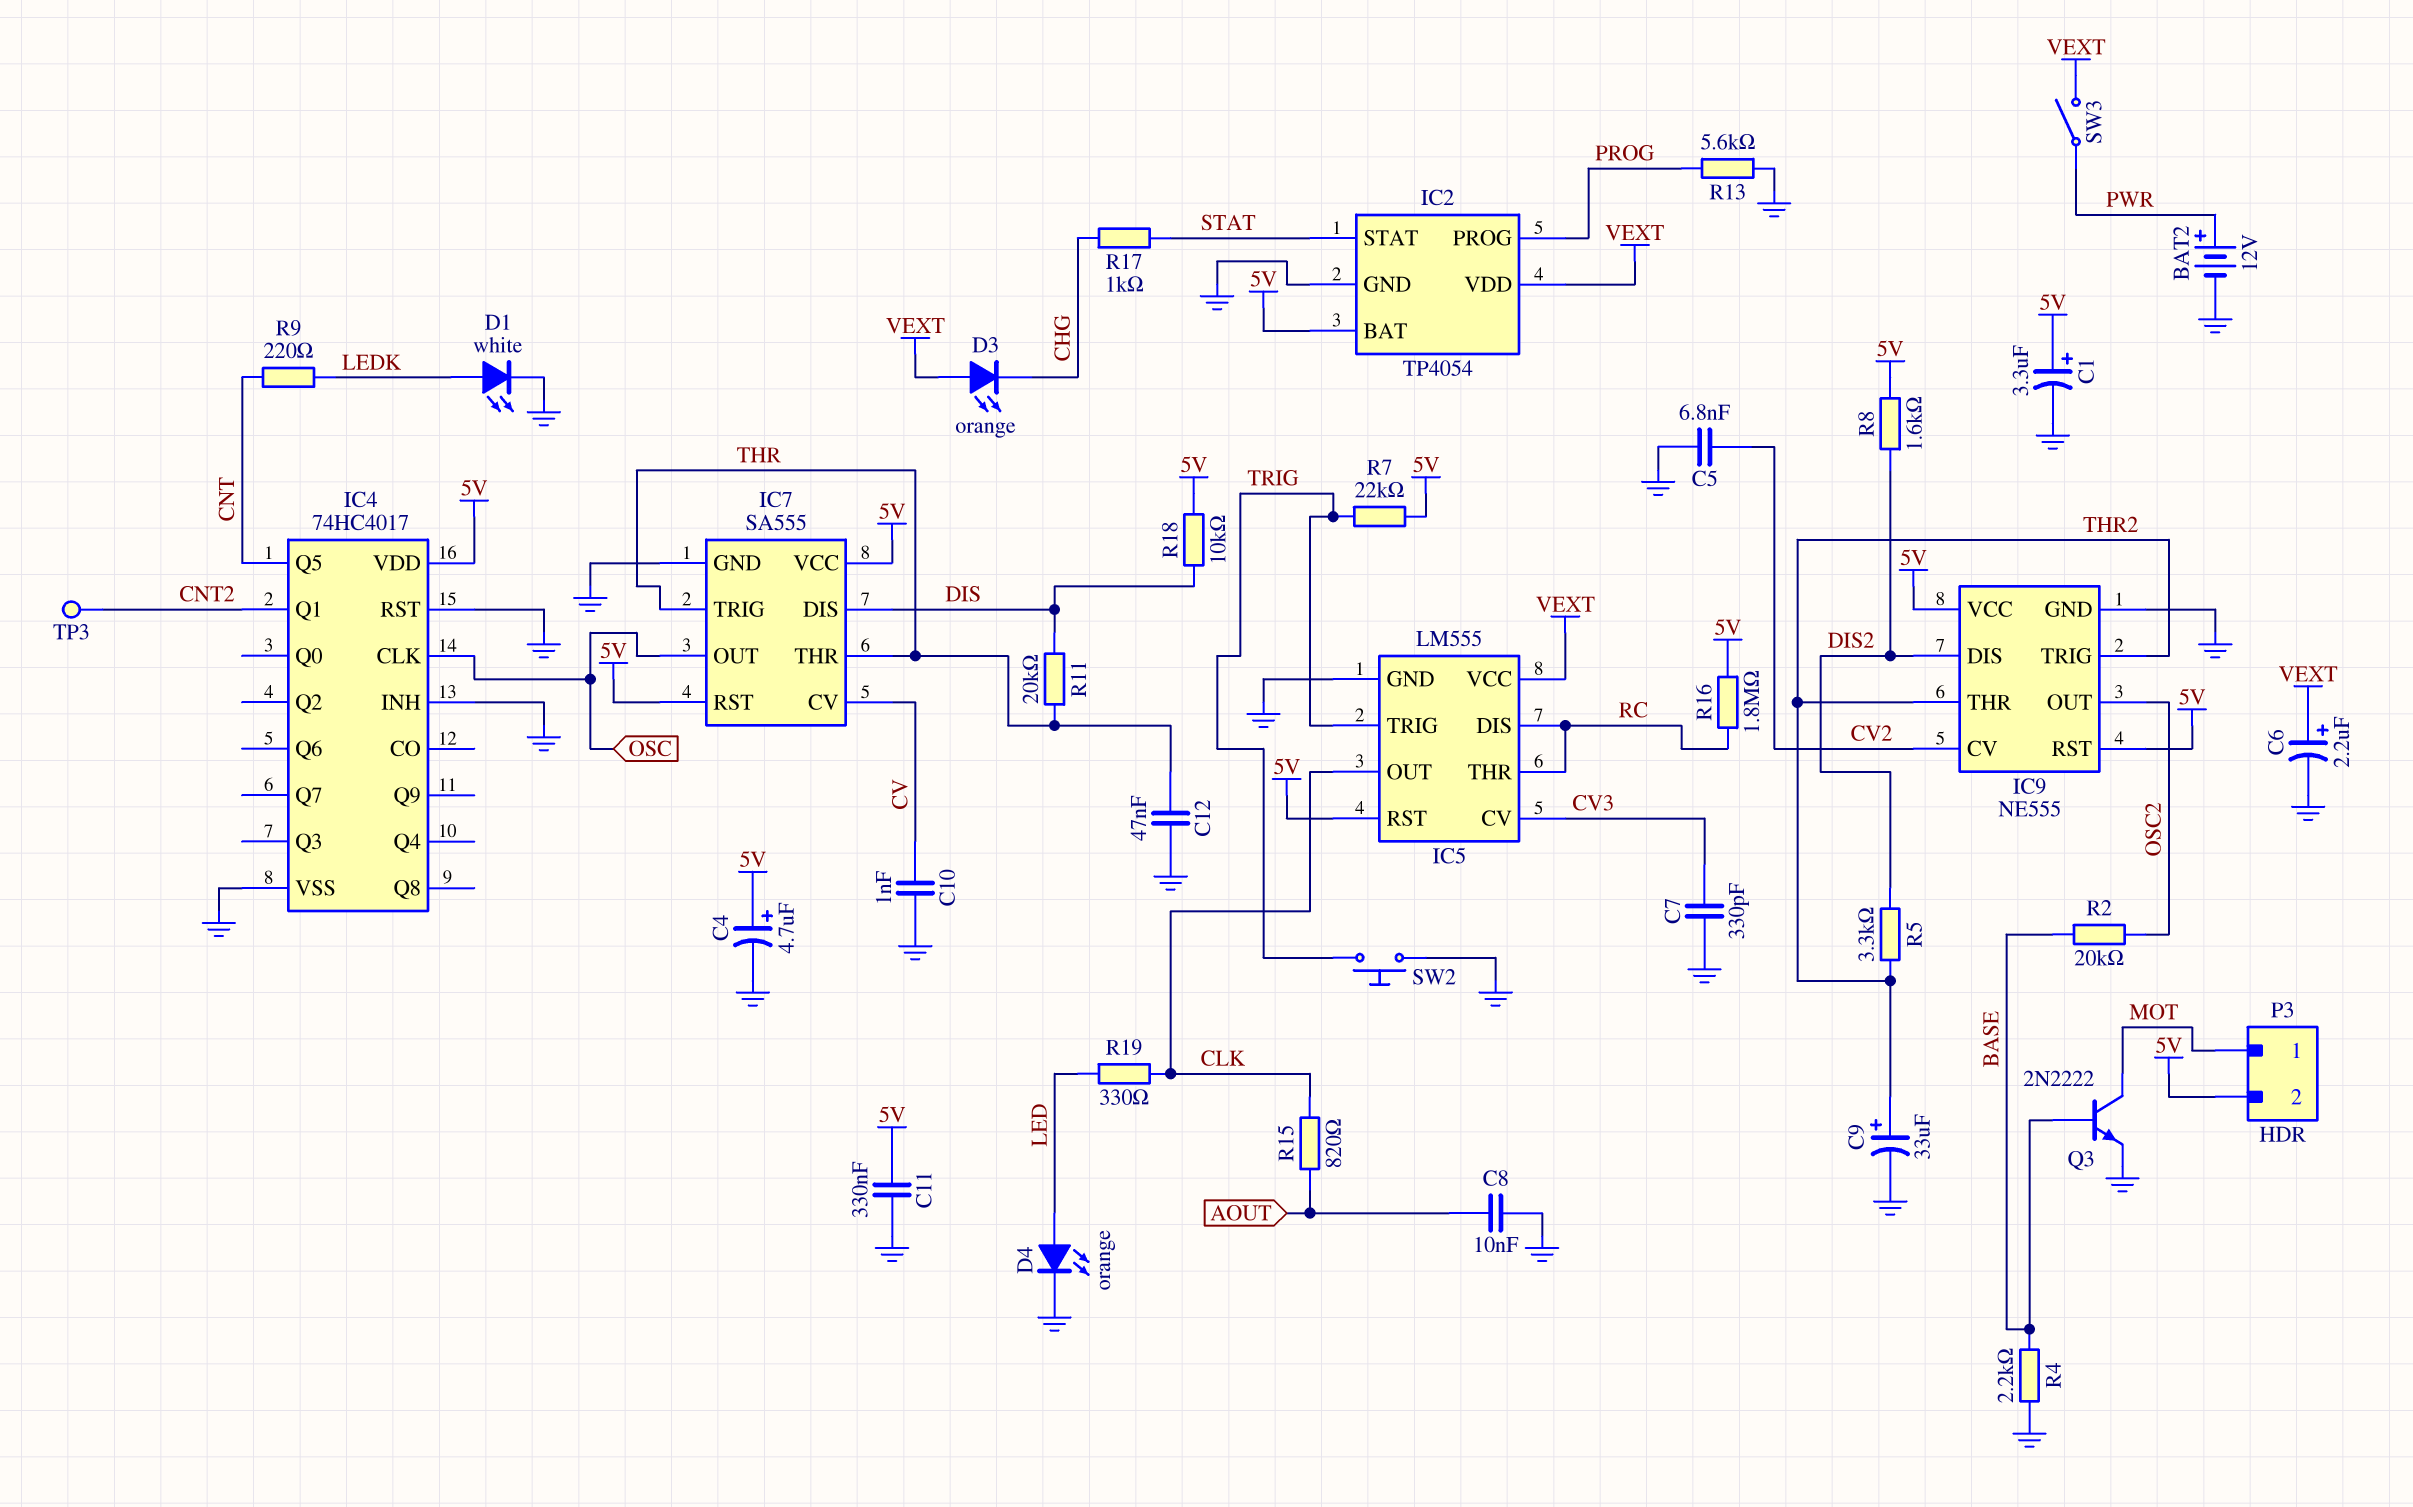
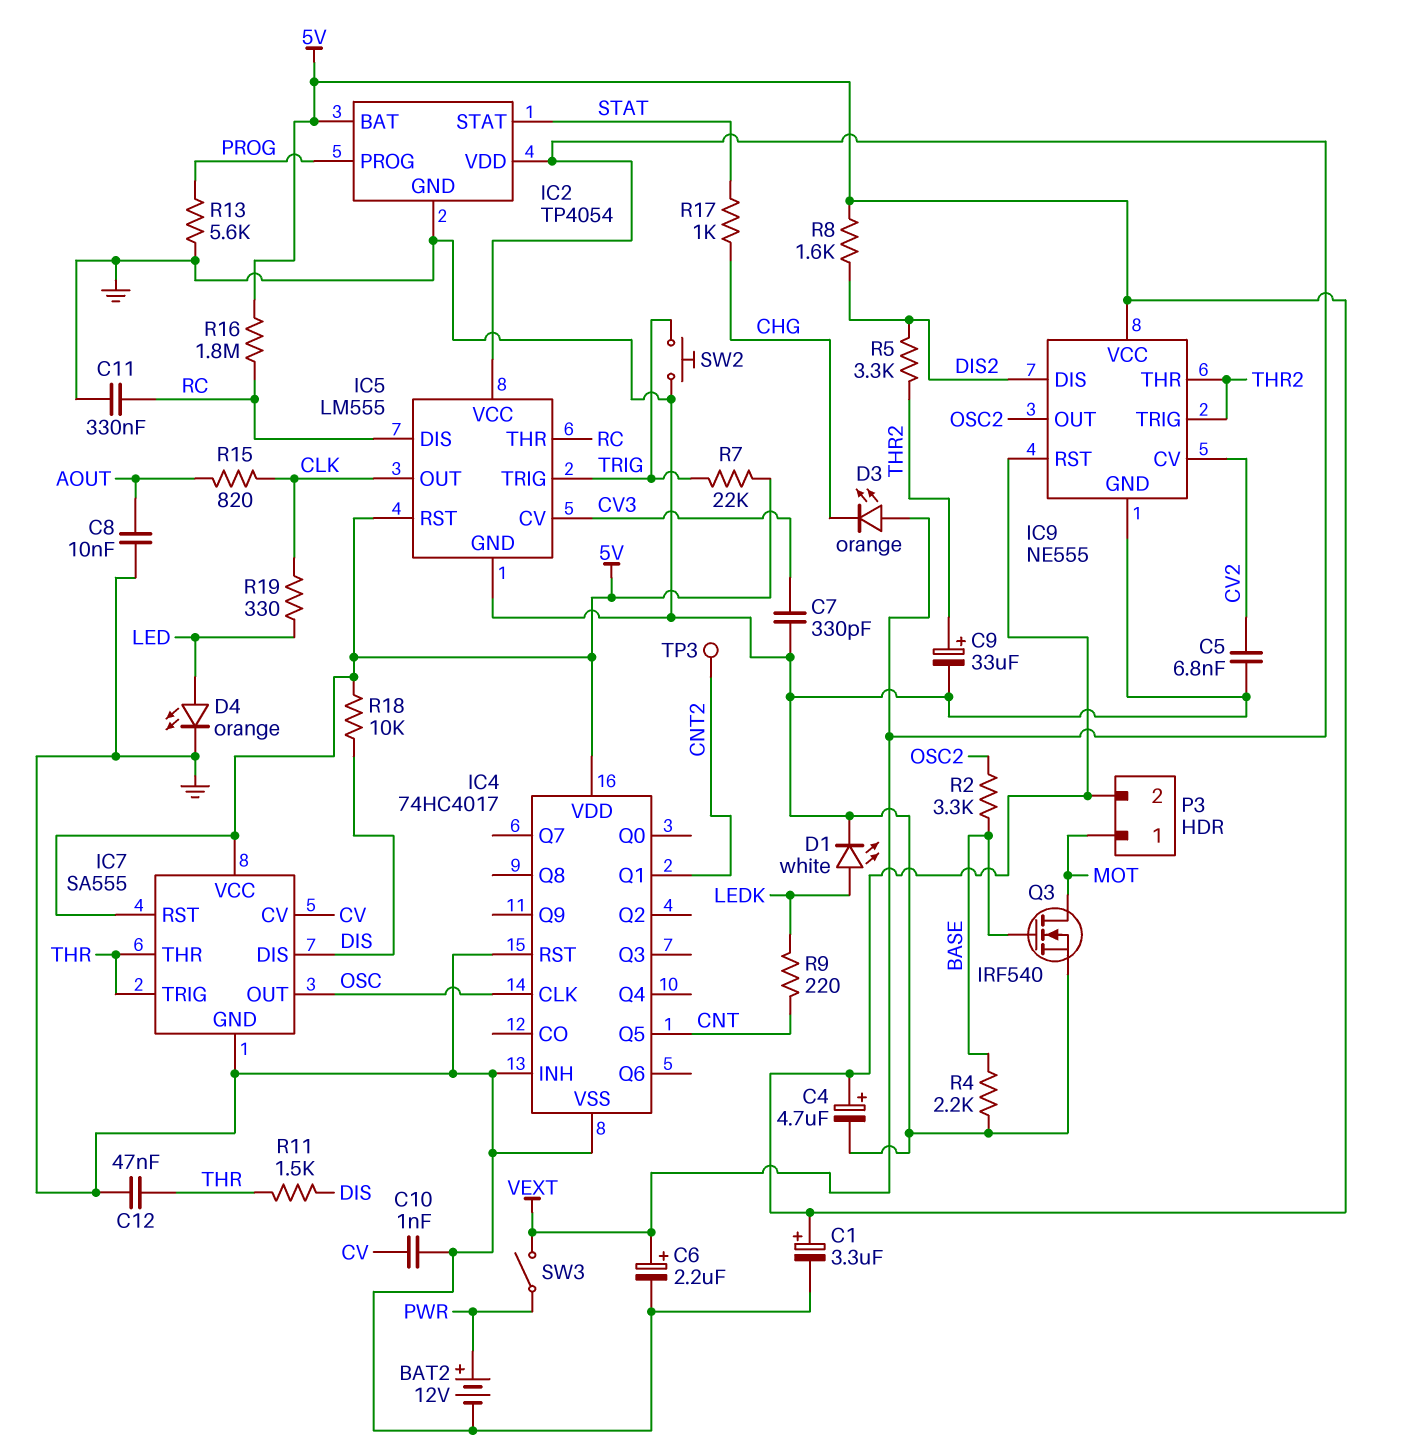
C11: 330nF (5V, GND) -> 330nF (GND, RC)
Q3: NPN 2N2222 (B BASE, C MOT, E GND) -> NMOS IRF540 (G BASE, D MOT, S GND)
R2: 20k (BASE, OSC2) -> 3.3k (BASE, OSC2)
R11: 20k (DIS, THR) -> 1.5k (DIS, THR)

